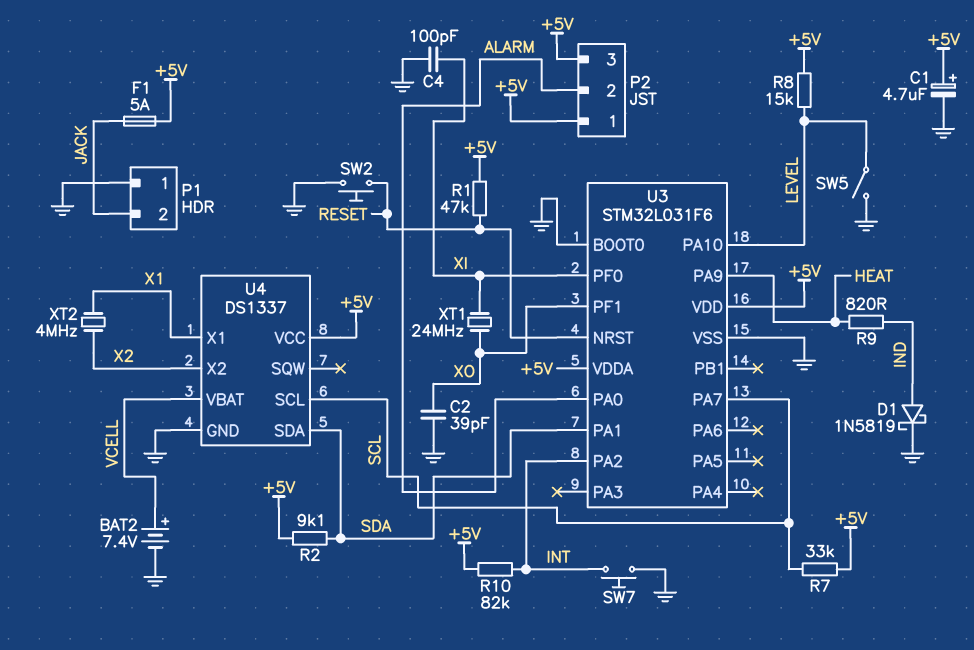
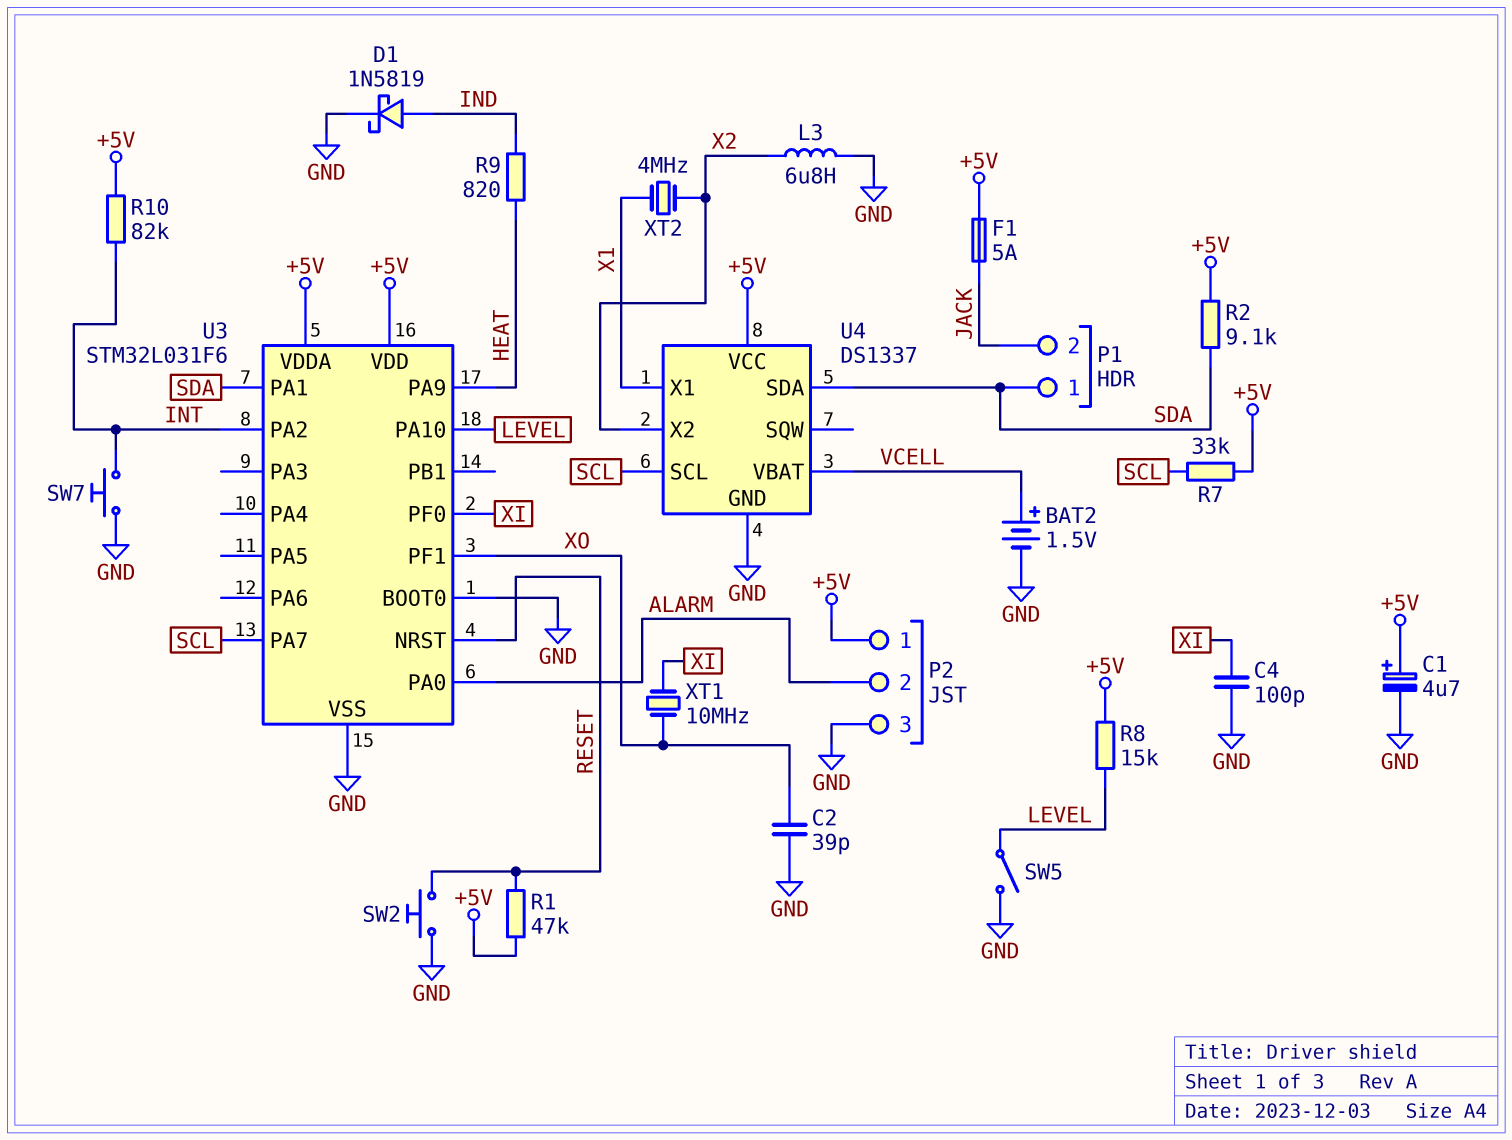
BAT2: 7.4V (plus VCELL, minus GND) -> 1.5V (plus VCELL, minus GND)
L3: none -> 6.8uH (GND, X2)
P1 pin 1: GND -> SDA
P2 pin 3: +5V -> GND
XT1: 24MHz (XI, XO) -> 10MHz (XI, XO)

